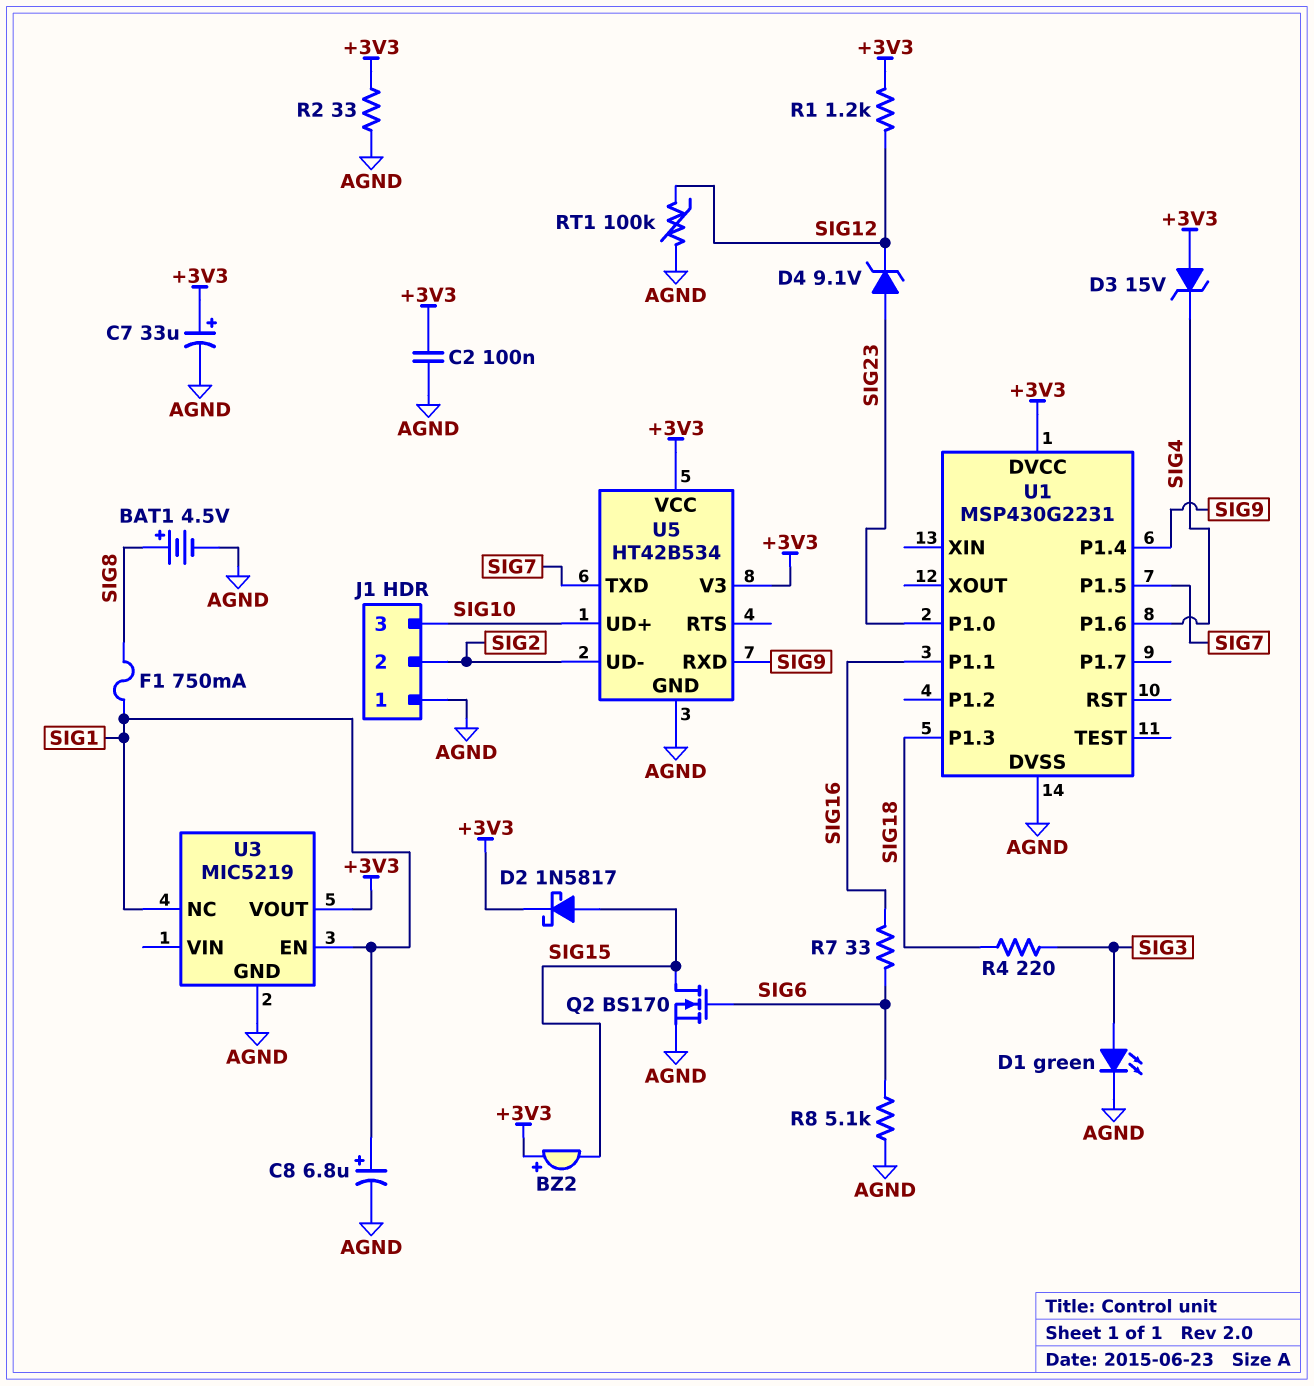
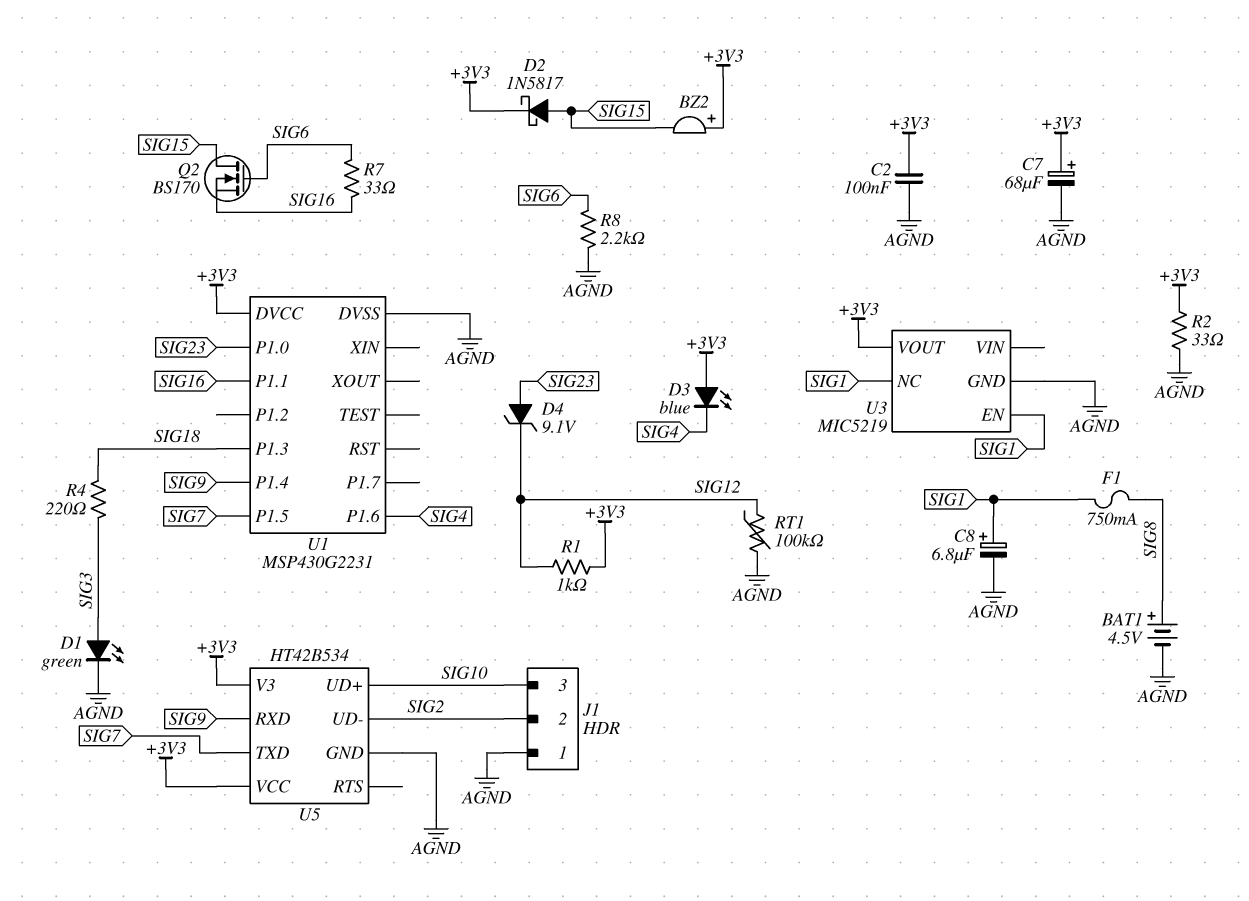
C7: 33uF (plus +3V3, minus AGND) -> 68uF (plus +3V3, minus AGND)
D3: zener 15V (A +3V3, K SIG4) -> LED blue (A +3V3, K SIG4)
Q2: NMOS BS170 (G SIG6, D SIG15, S AGND) -> NMOS BS170 (G SIG6, D SIG15, S SIG16)
R1: 1.2k (+3V3, SIG12) -> 1k (+3V3, SIG12)
R8: 5.1k (AGND, SIG6) -> 2.2k (AGND, SIG6)

